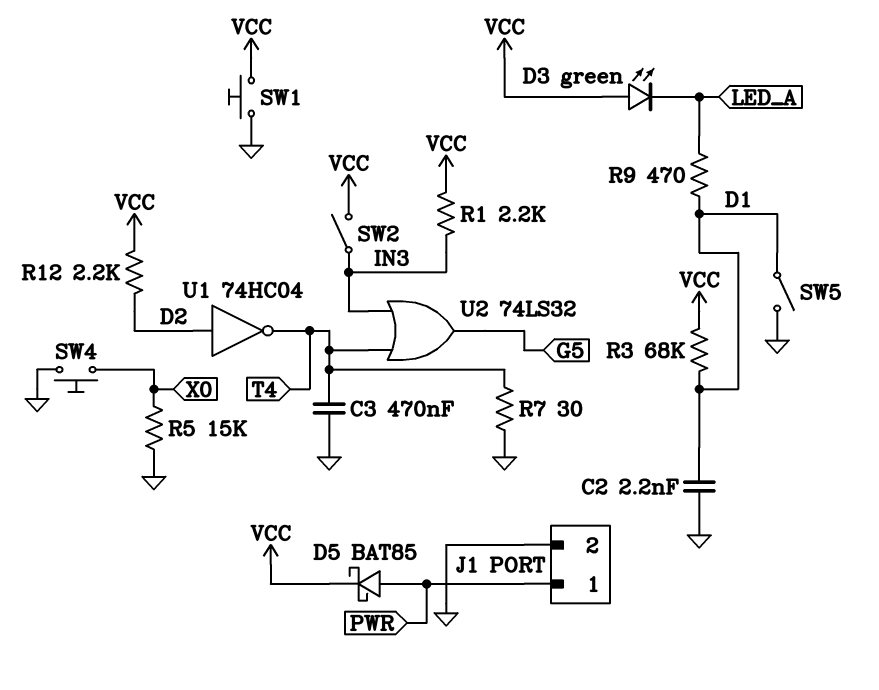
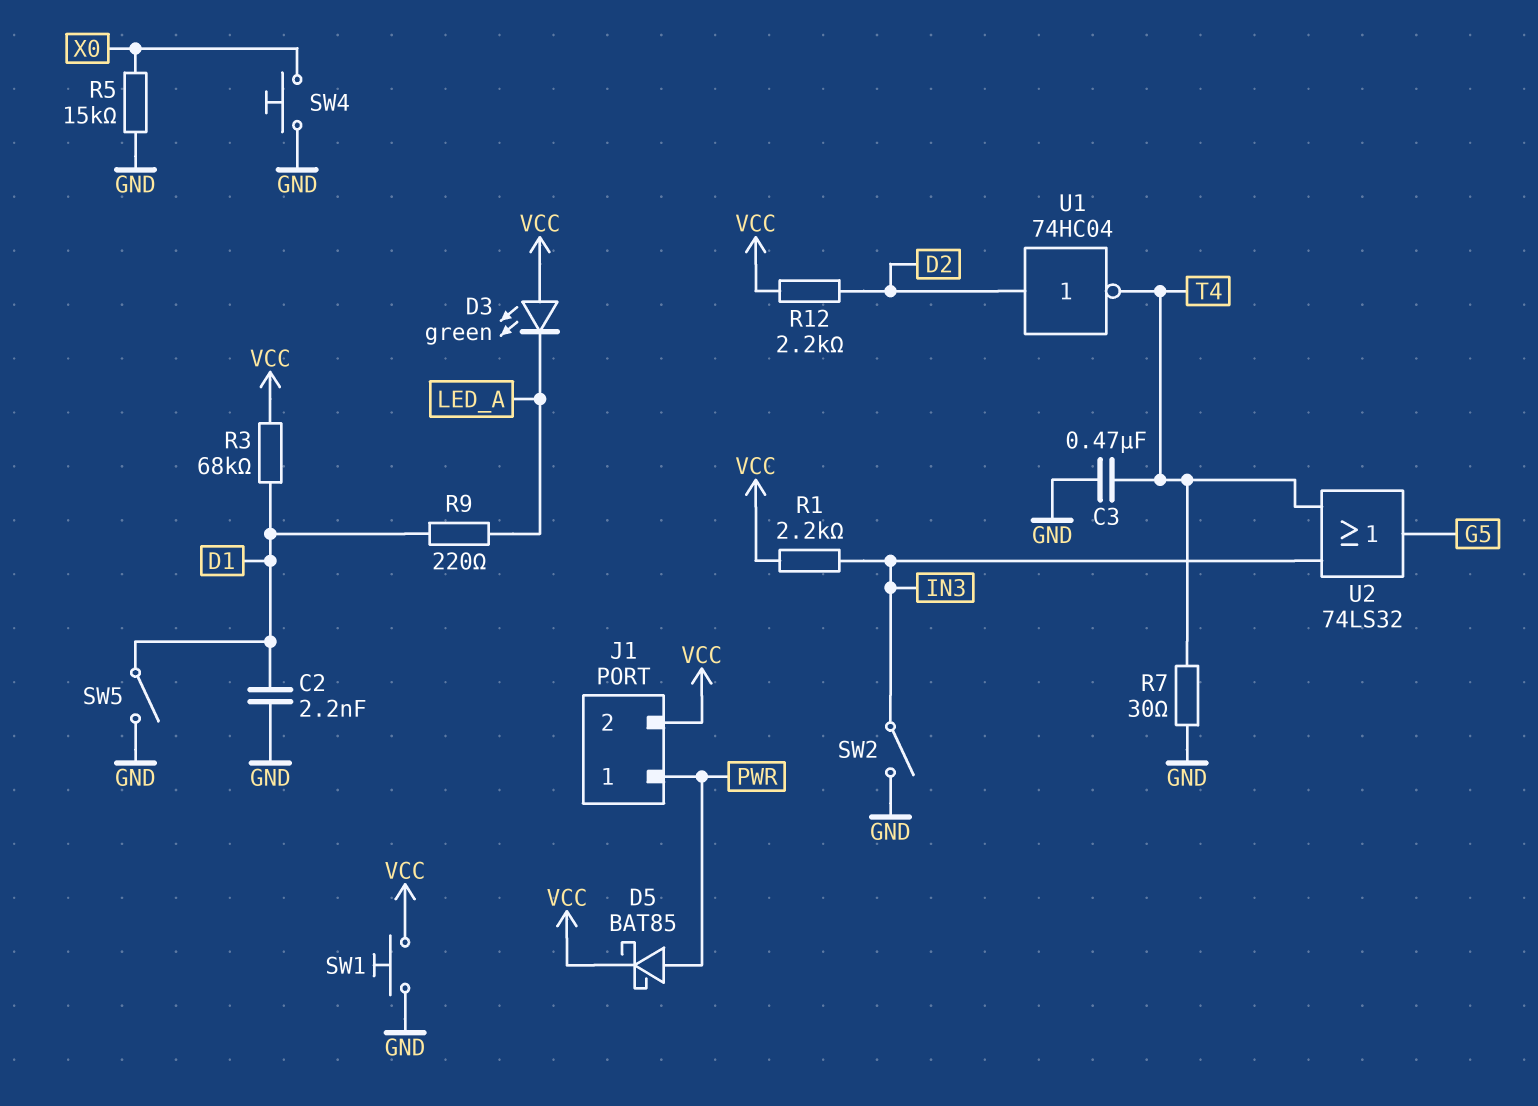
J1 pin 2: GND -> VCC
R9: 470 (D1, LED_A) -> 220 (D1, LED_A)
SW2: switch (IN3, VCC) -> switch (GND, IN3)

